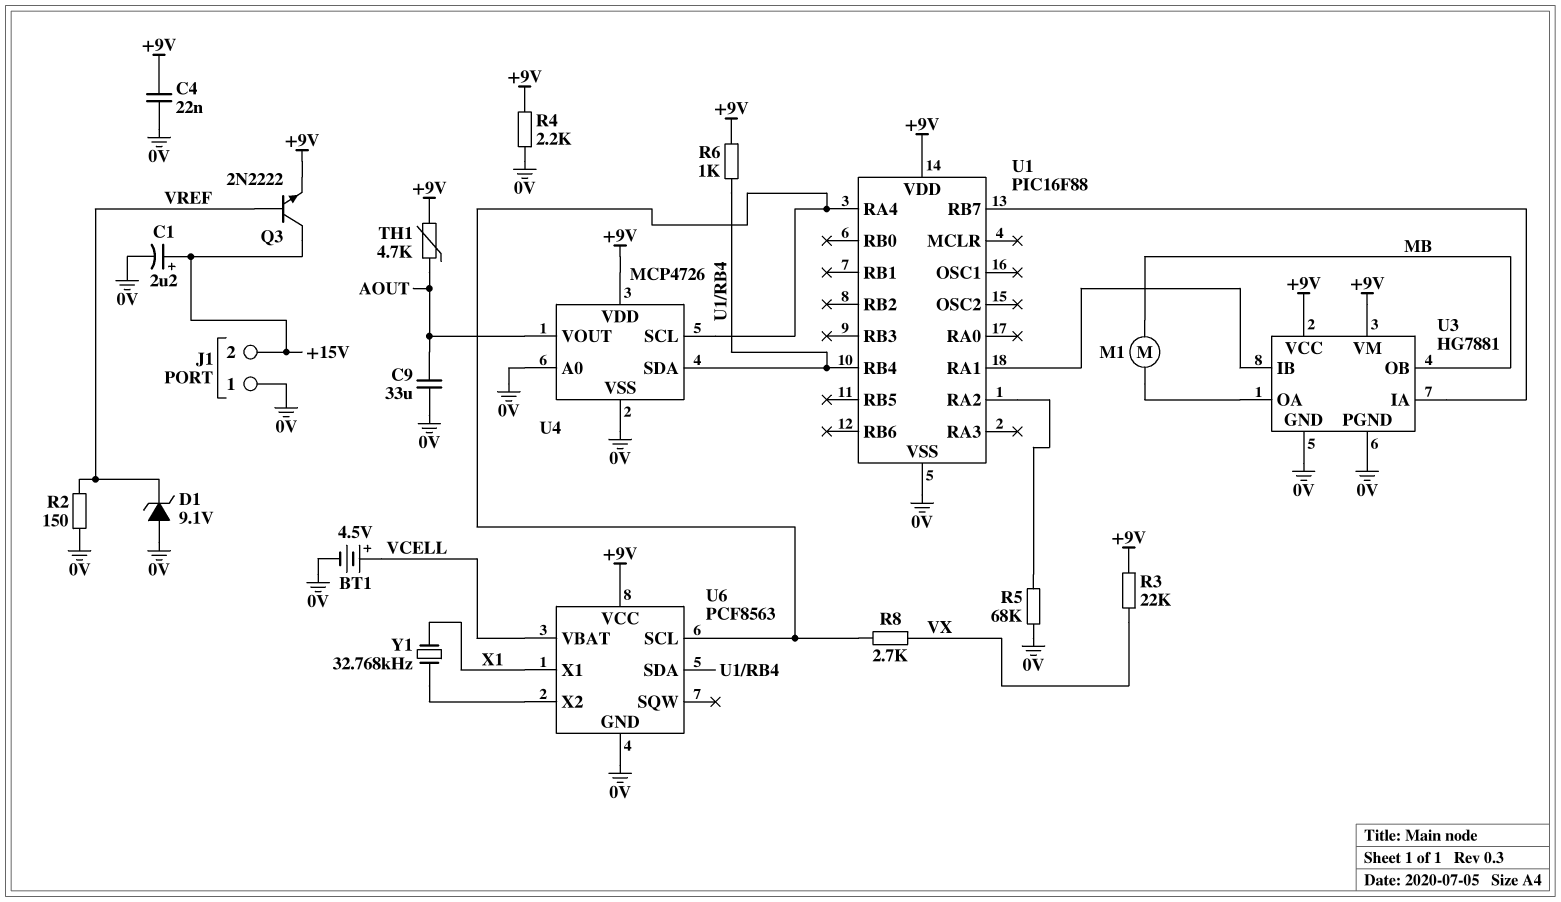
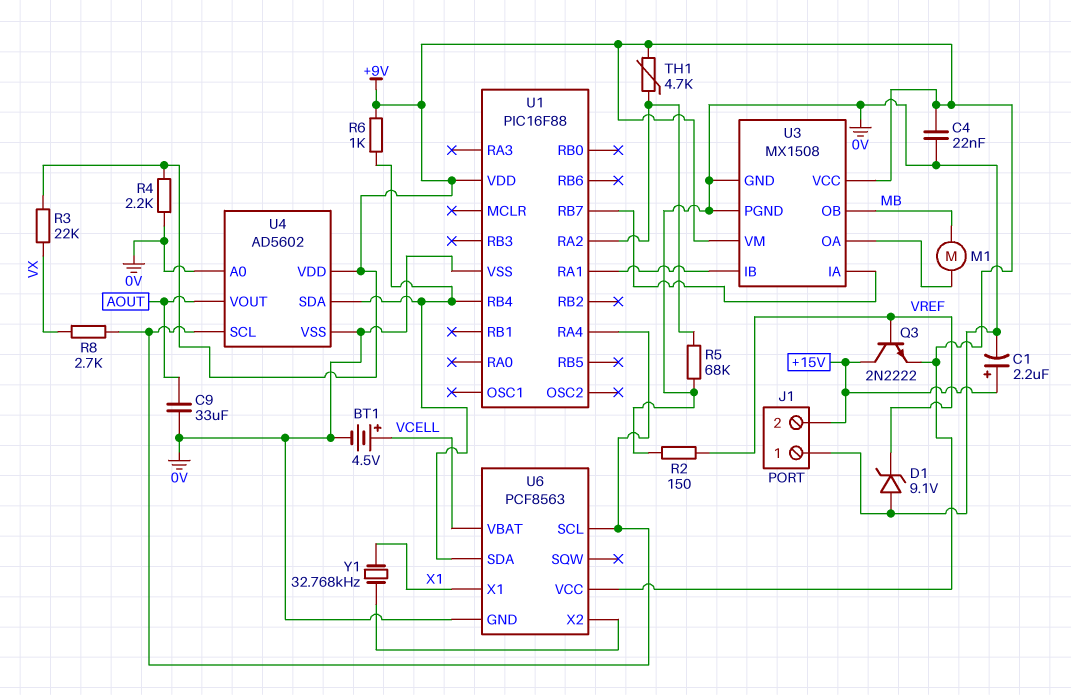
TH1: 4.7k (+9V, AOUT) -> 4.7k (+9V, U1/RA2)
U3: HG7881 -> MX1508
U4: MCP4726 -> AD5602

